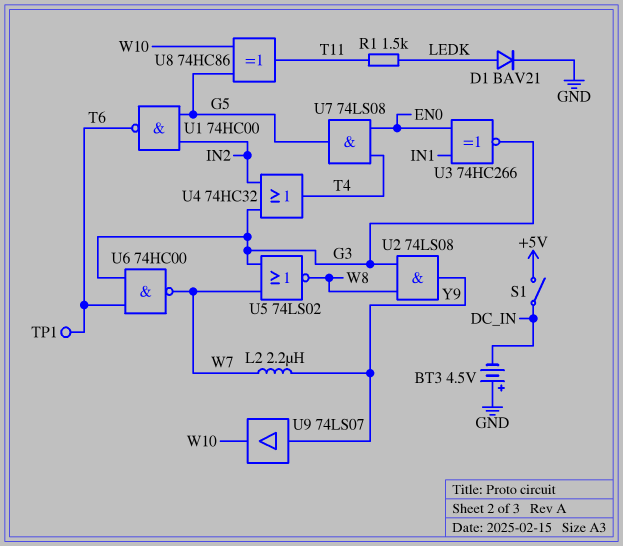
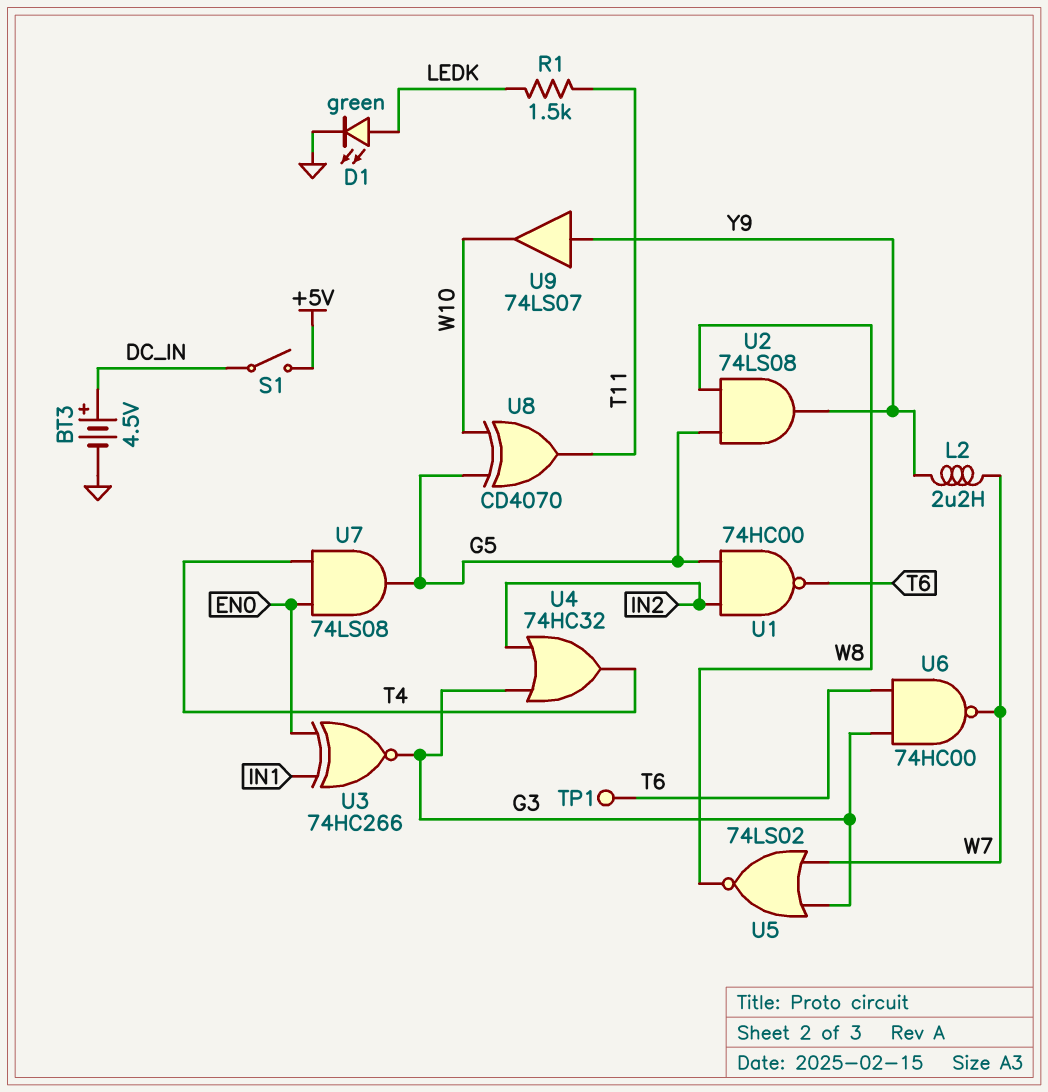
BT3: 4.5V (plus GND, minus DC_IN) -> 4.5V (plus DC_IN, minus GND)
D1: diode BAV21 (A LEDK, K GND) -> LED green (A LEDK, K GND)
U2: AND 74LS08 (in G3, in W8, out Y9) -> AND 74LS08 (in G5, in W8, out Y9)
U8: XOR 74HC86 (in G5, in W10, out T11) -> XOR CD4070 (in G5, in W10, out T11)

